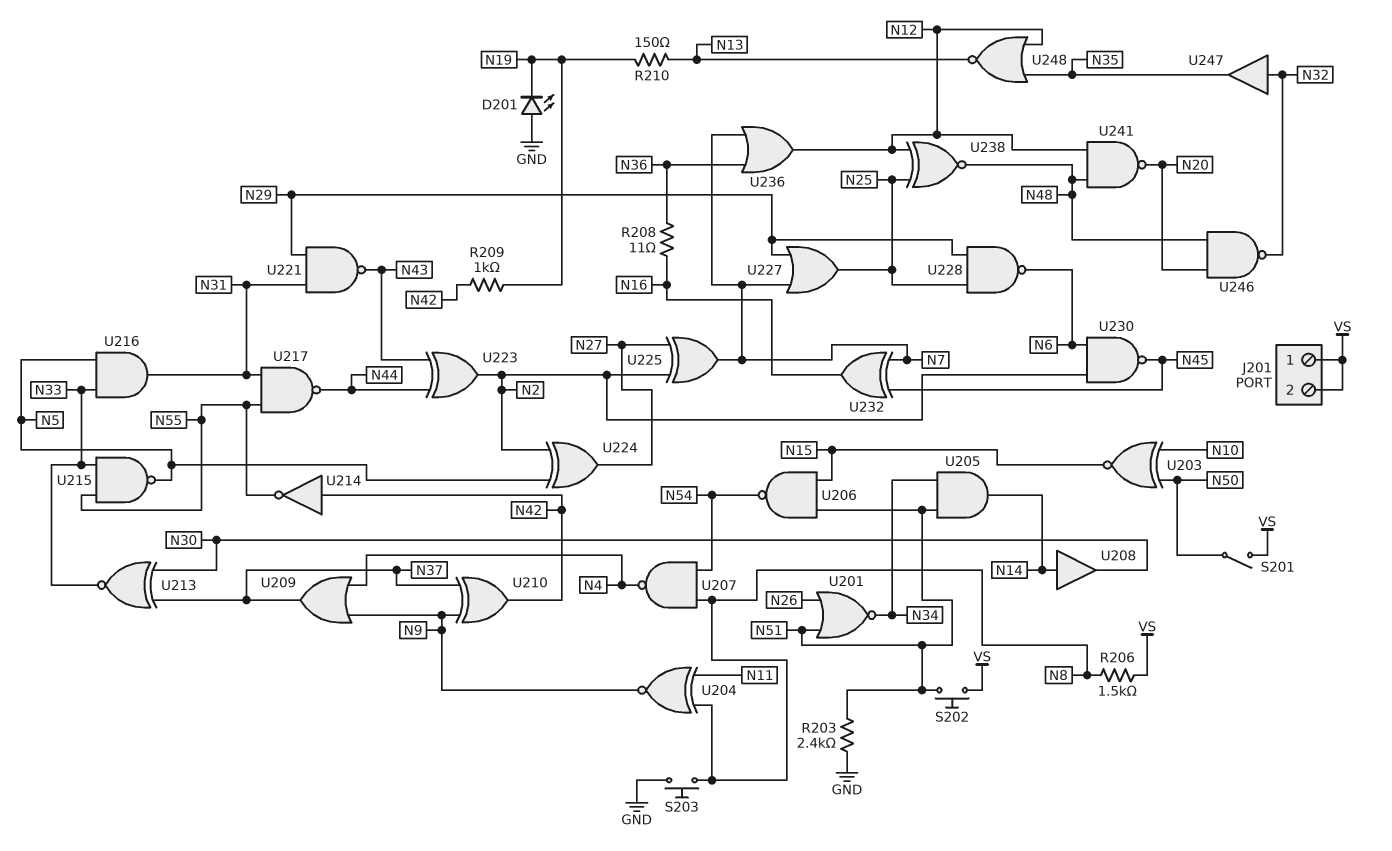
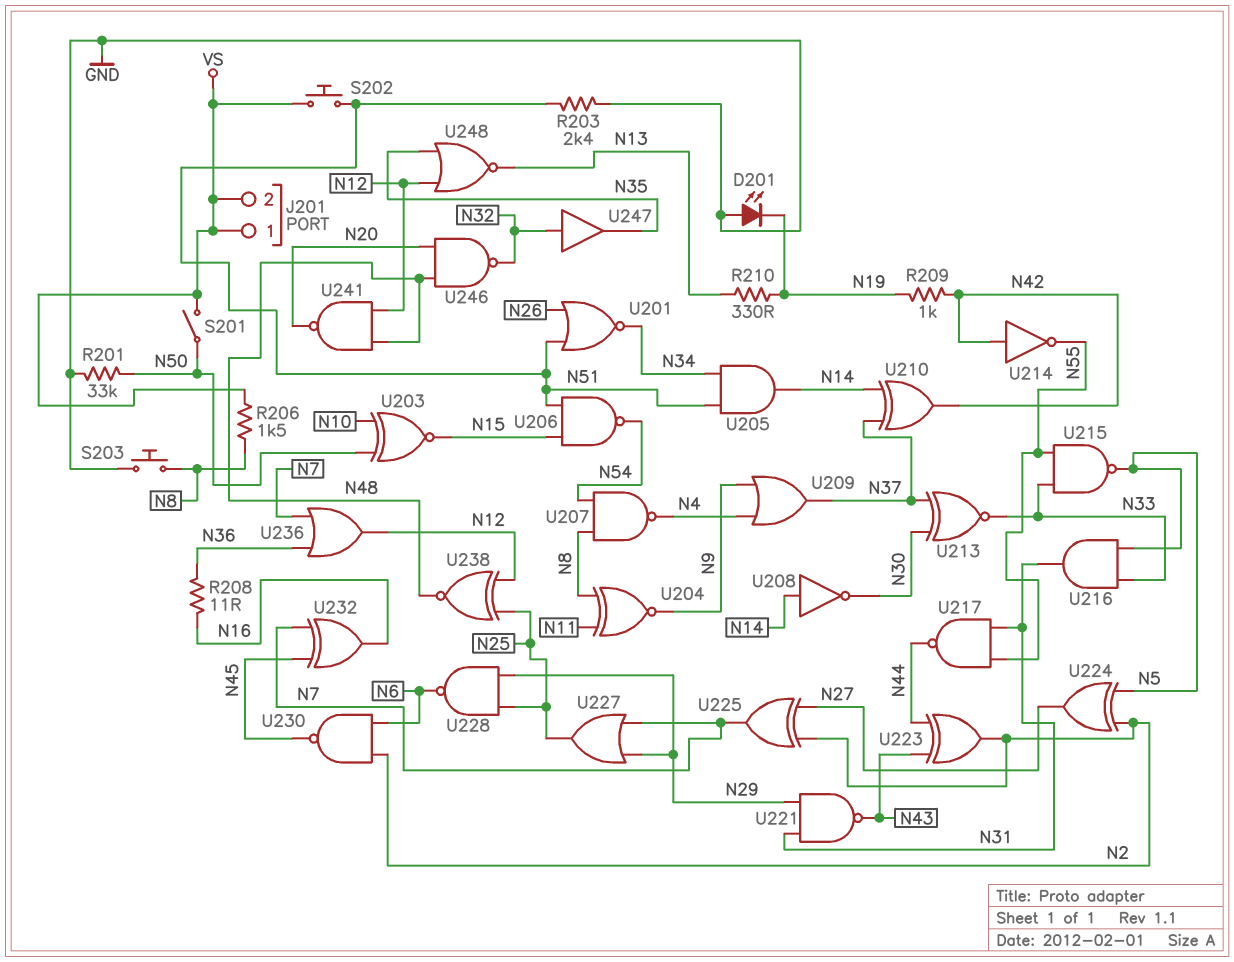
R201: none -> 33k (GND, N50)
R210: 150 (N13, N19) -> 330 (N13, N19)
U208: buffer (in N14, out N30) -> NOT (in N14, out N30)
U210: XOR (in N9, in N37, out N42) -> XOR (in N14, in N37, out N42)

